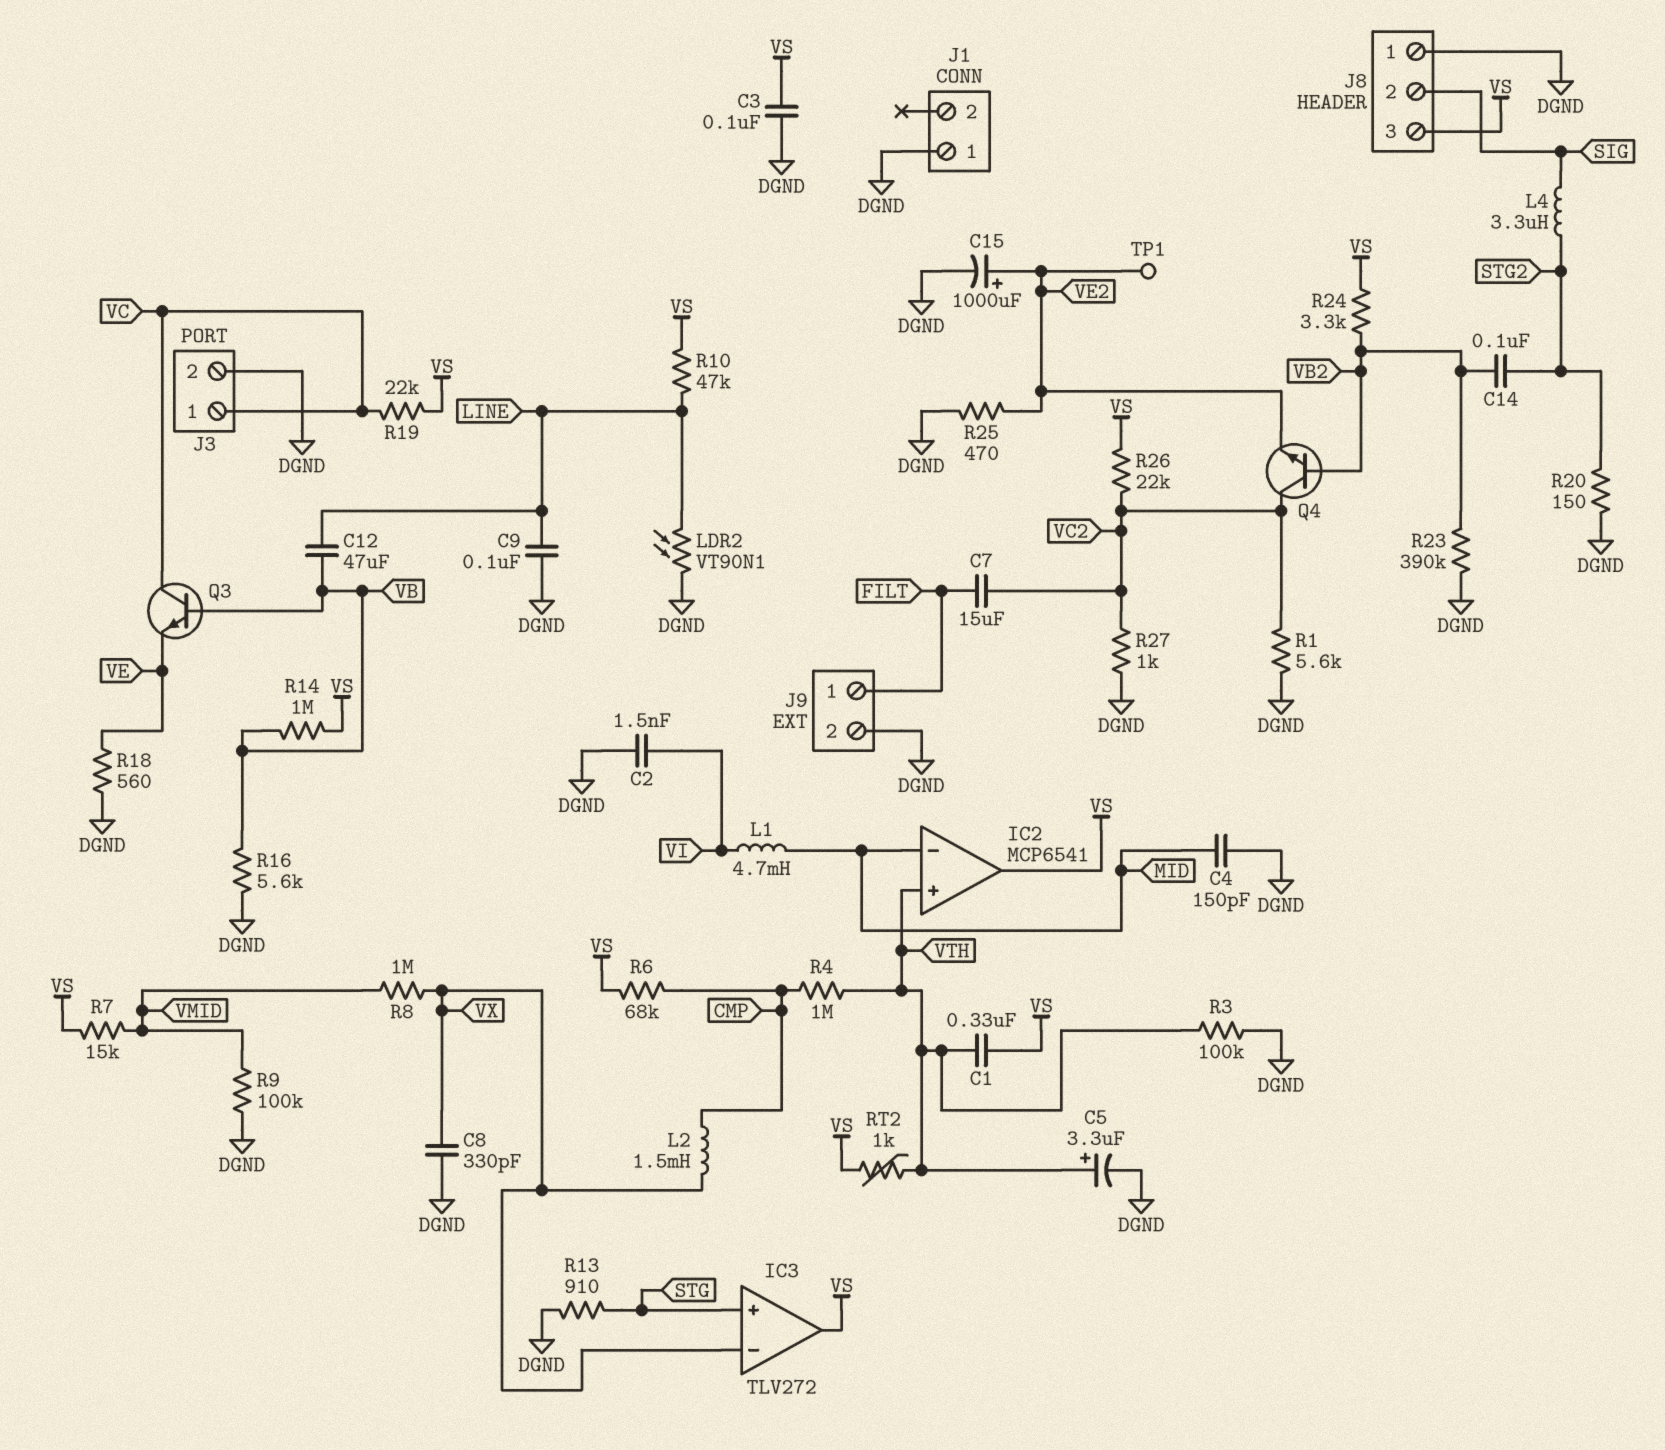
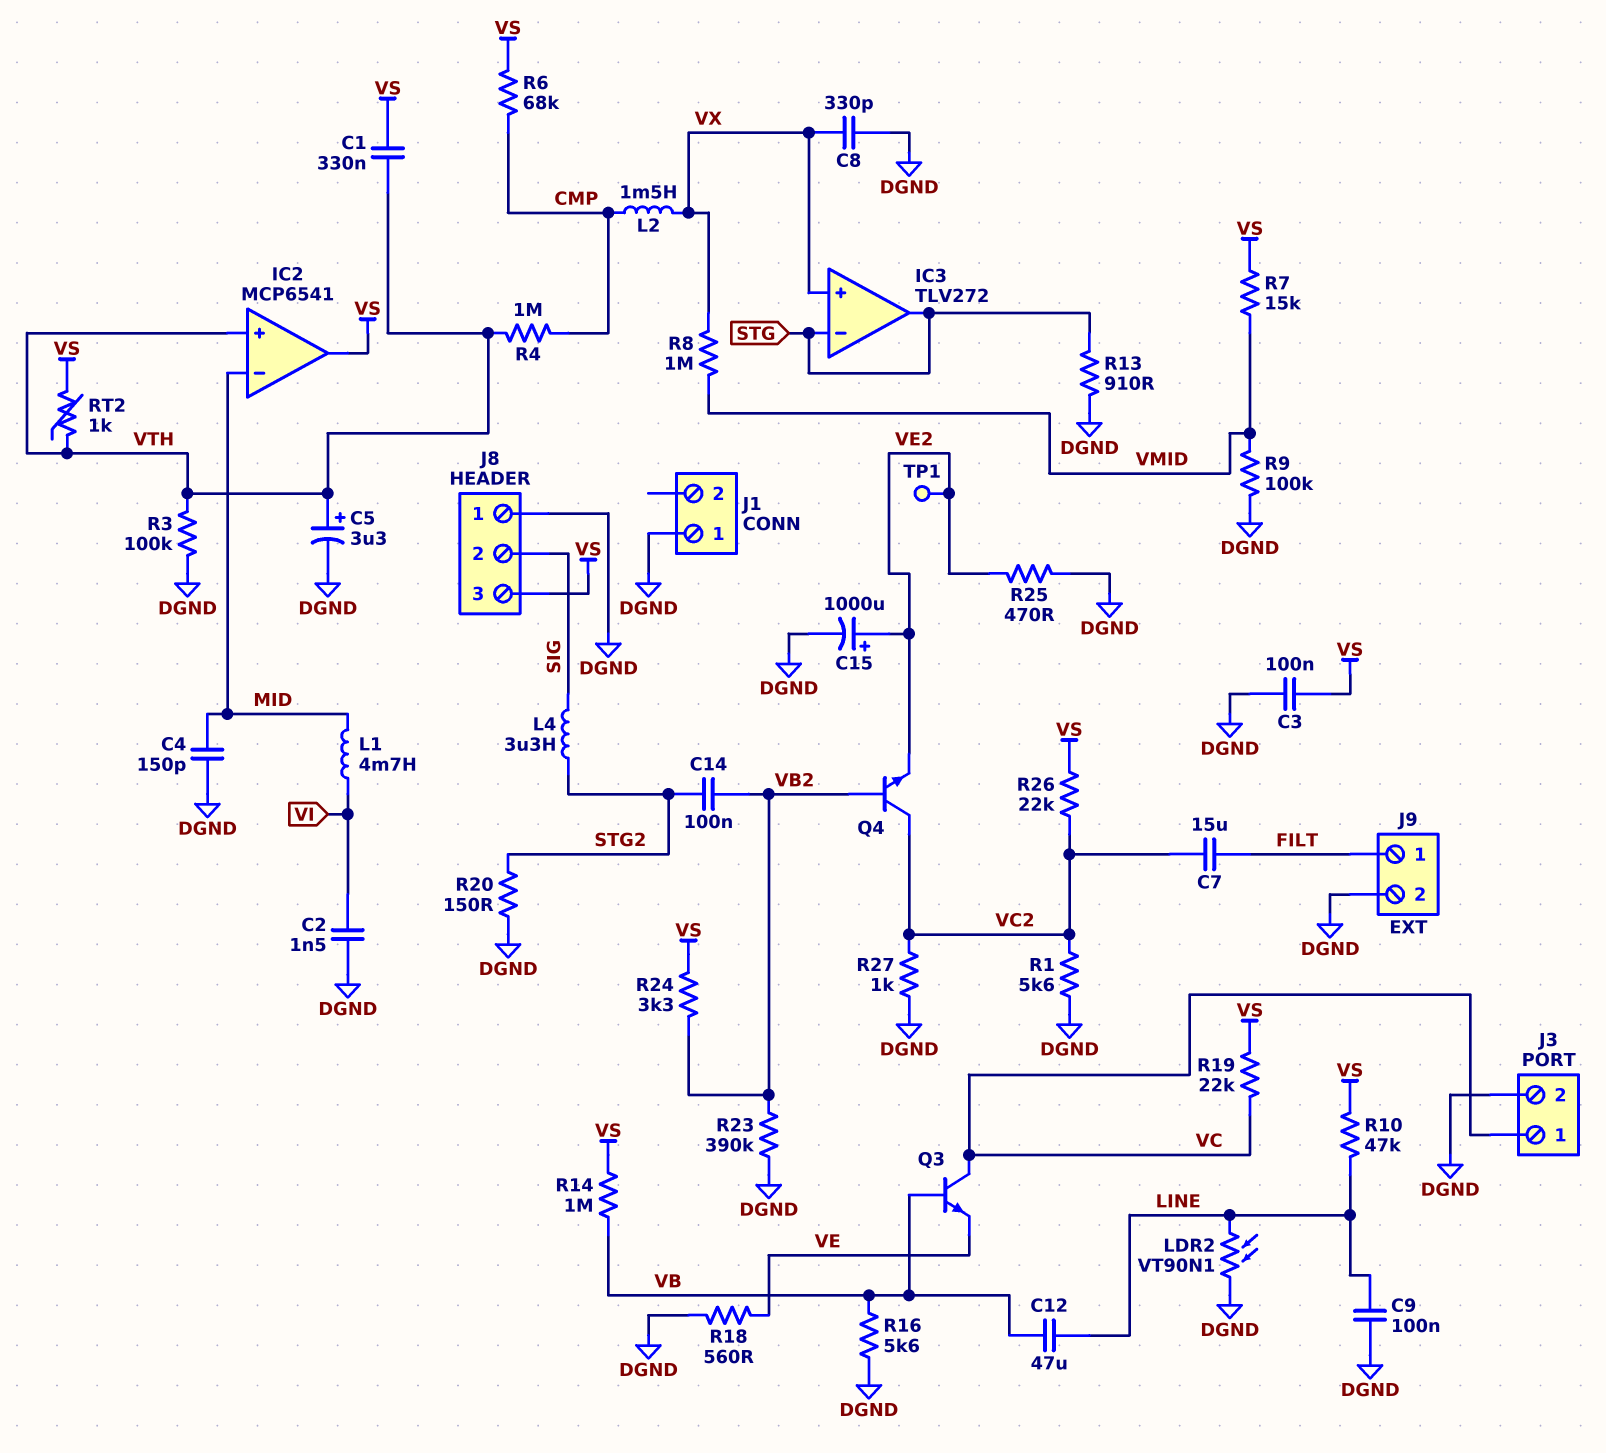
IC3 pin in+: STG -> VX
IC3 pin in-: VX -> STG
IC3 pin out: VS -> STG

